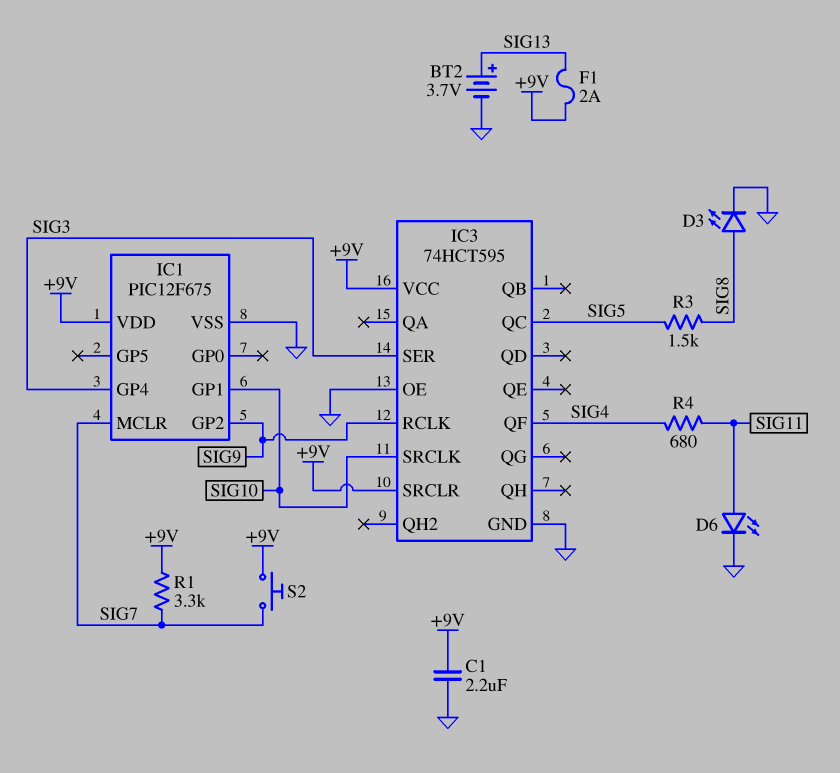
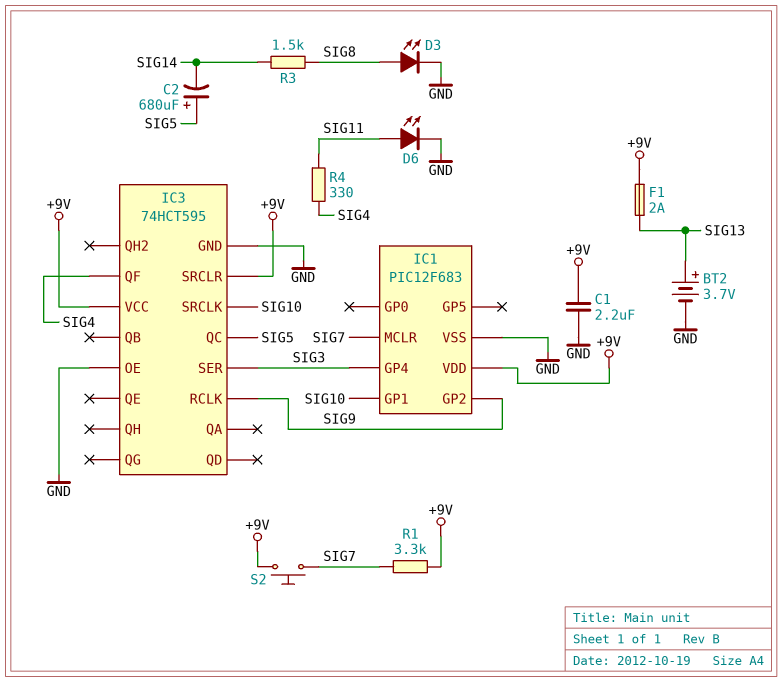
C2: none -> 680uF (plus SIG5, minus SIG14)
IC1: PIC12F675 -> PIC12F683
R3: 1.5k (SIG5, SIG8) -> 1.5k (SIG8, SIG14)
R4: 680 (SIG4, SIG11) -> 330 (SIG4, SIG11)

